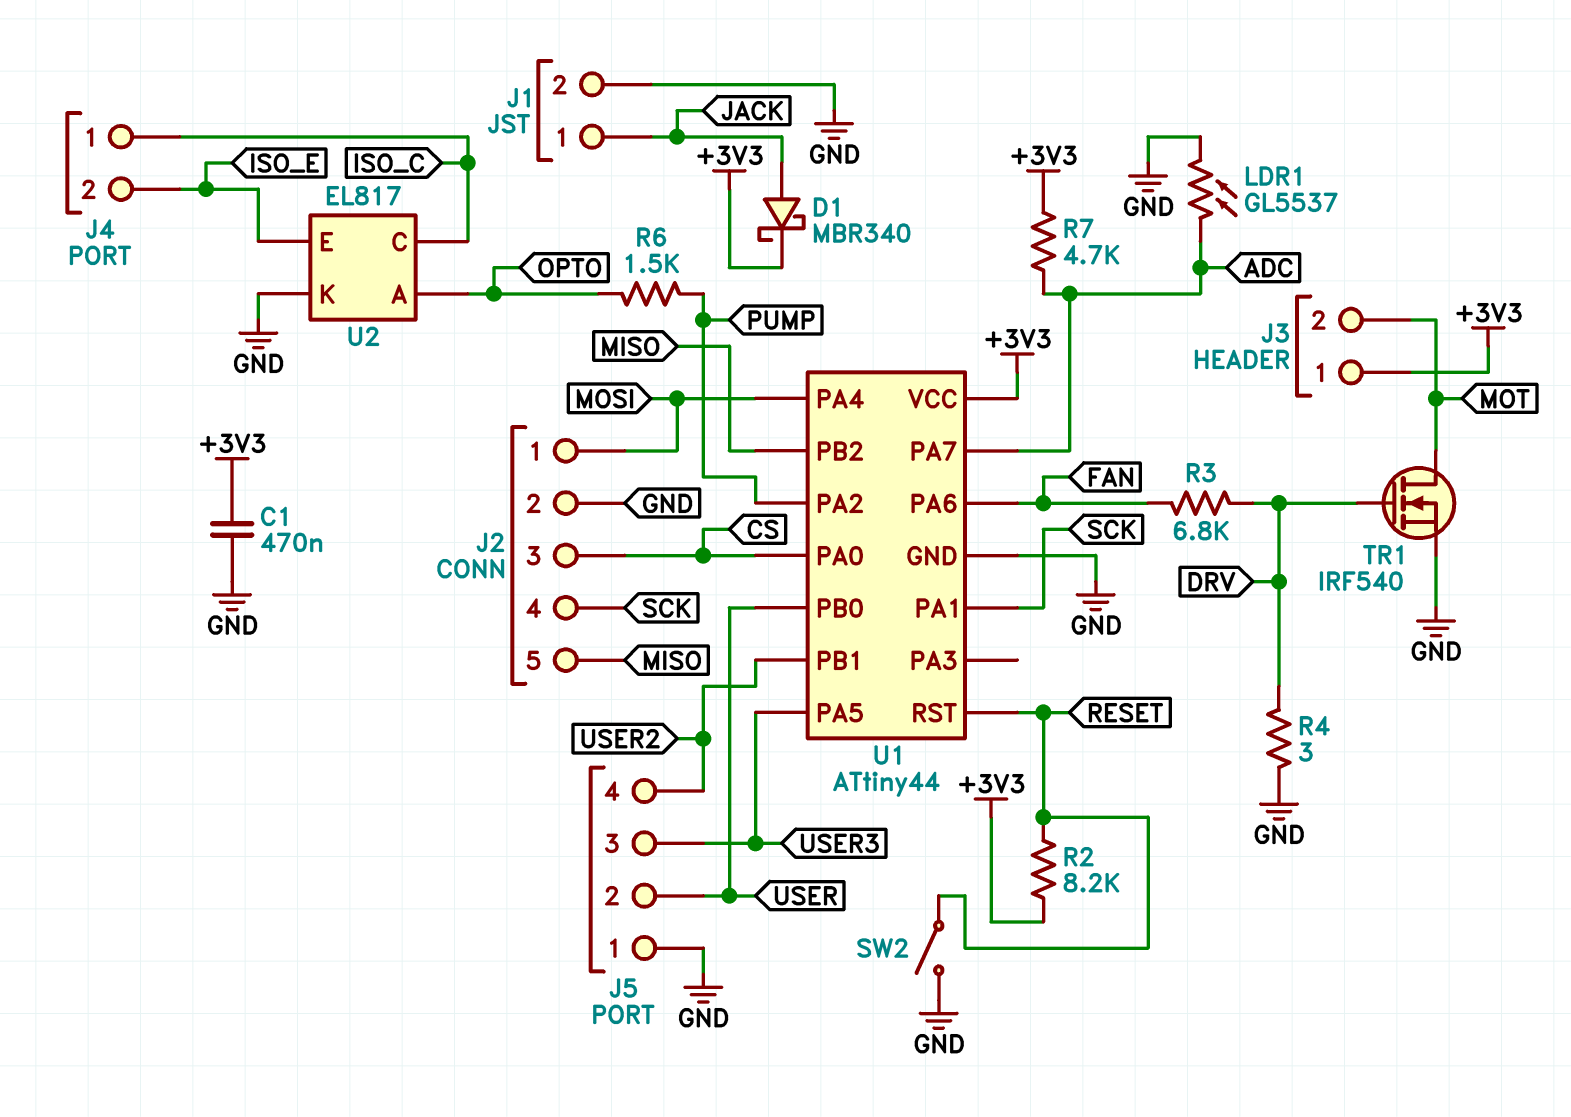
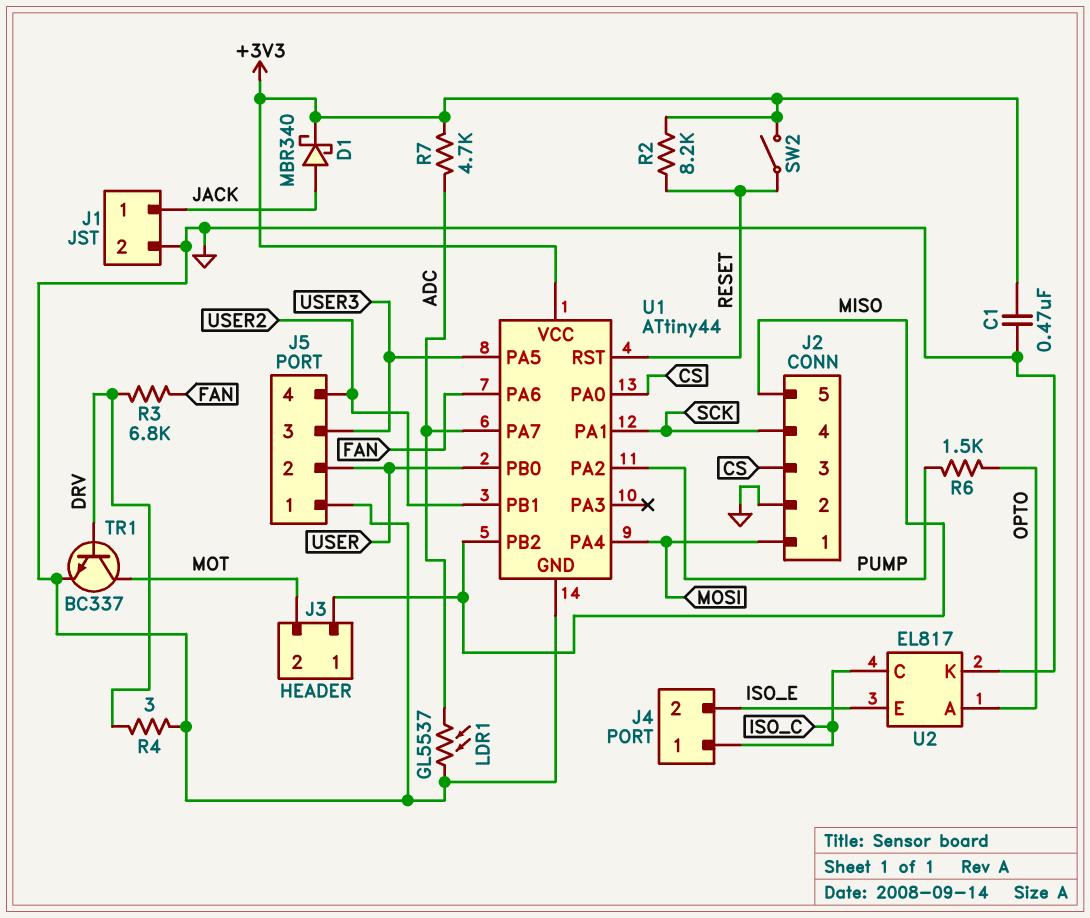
J3 pin 1: +3V3 -> MISO
SW2: switch (GND, RESET) -> switch (+3V3, RESET)
TR1: NMOS IRF540 (G DRV, D MOT, S GND) -> NPN BC337 (B DRV, C MOT, E GND)

